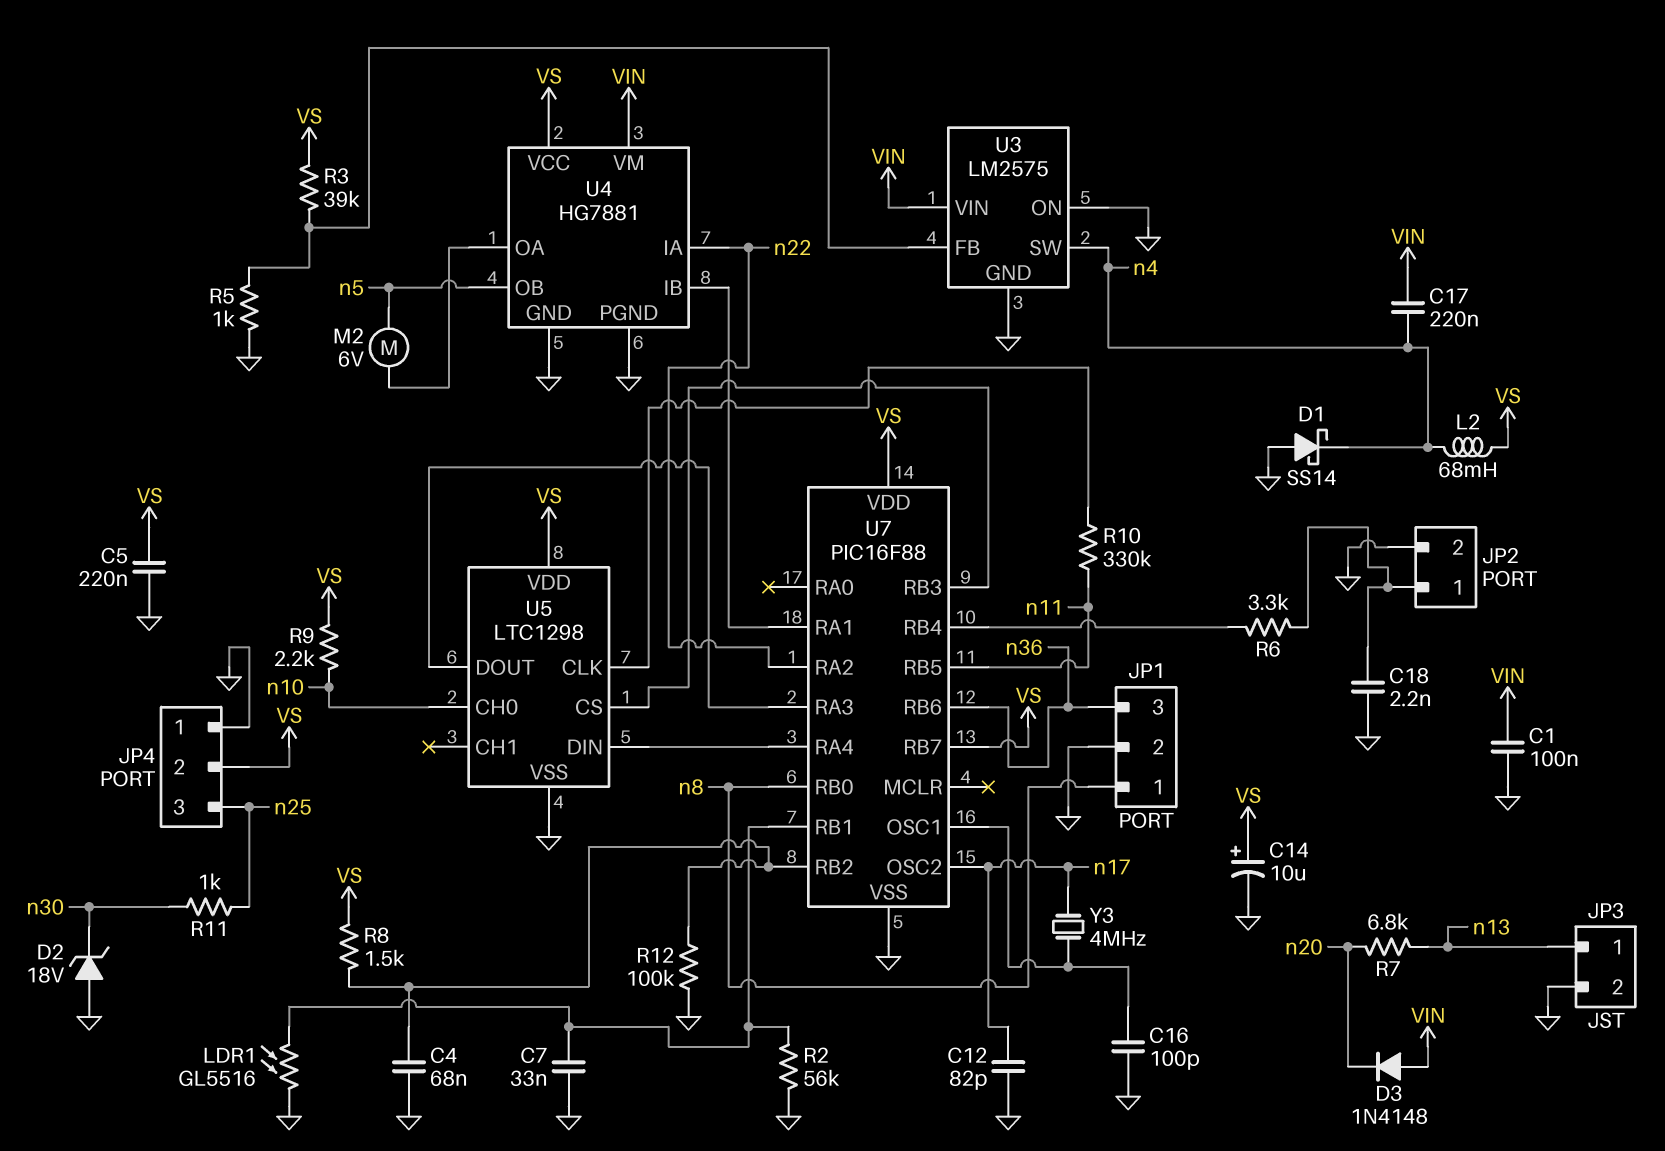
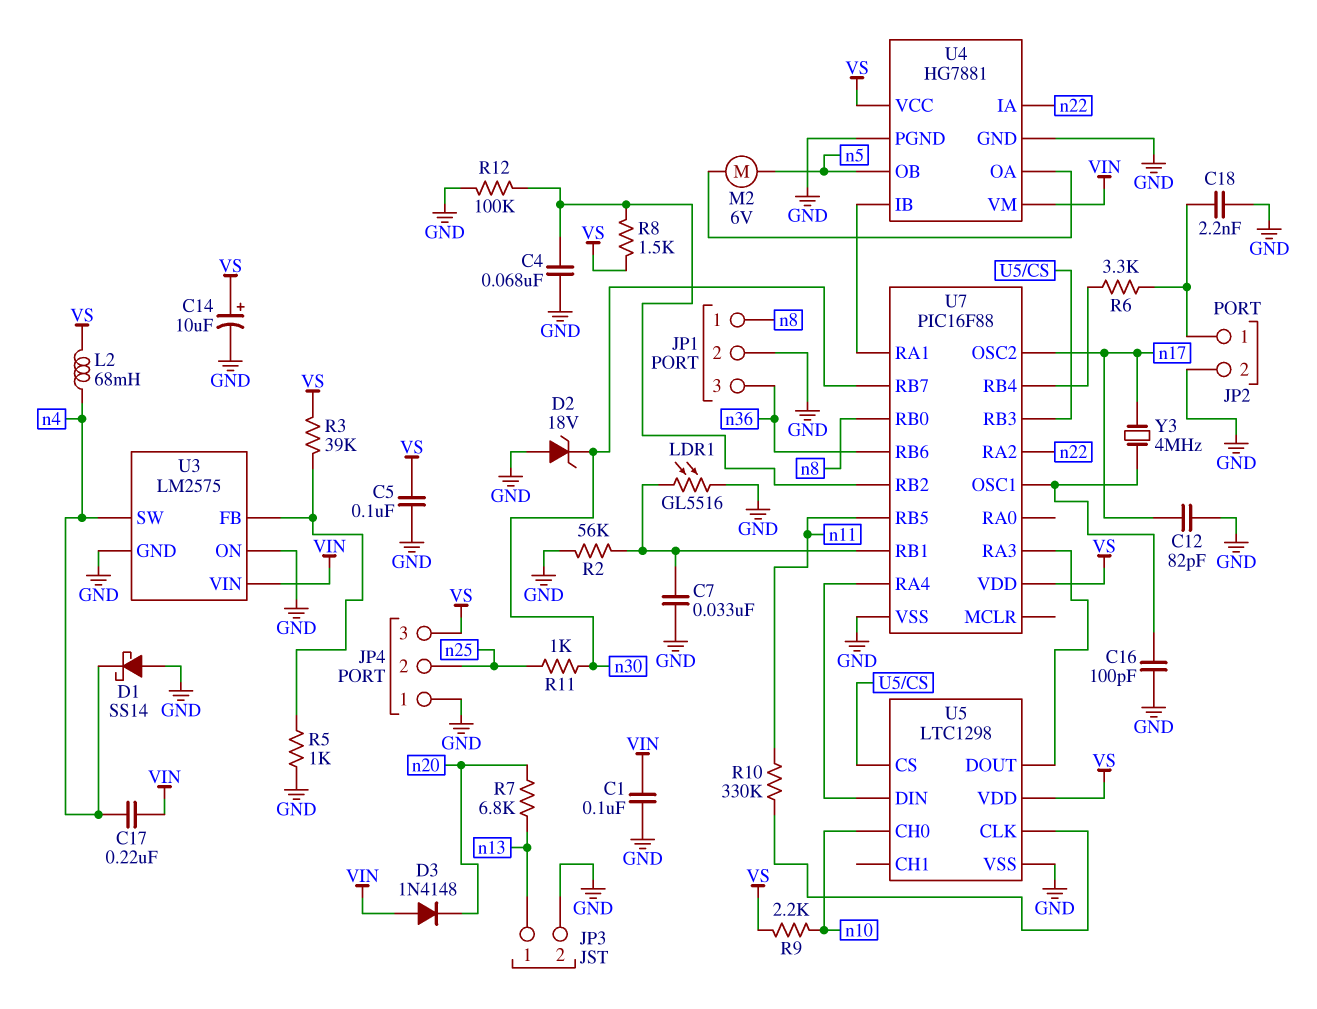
C5: 220nF (GND, VS) -> 100nF (GND, VS)
JP4 pin 2: VS -> n25
JP4 pin 3: n25 -> VS
U7 pin RB7: VS -> n30

